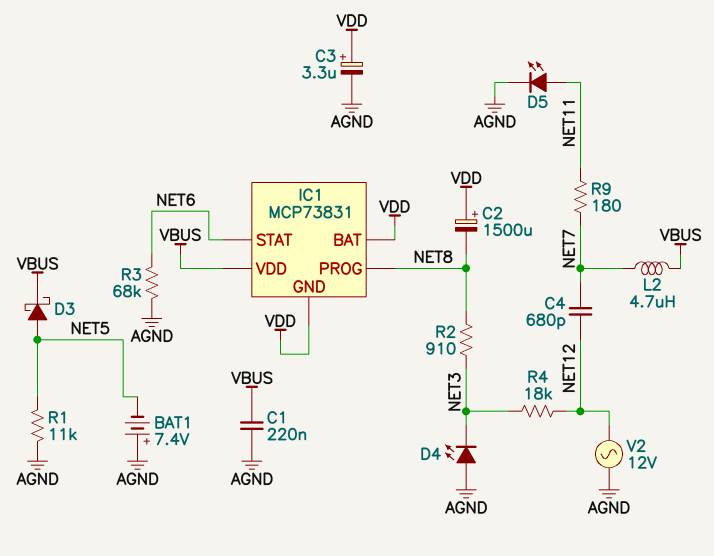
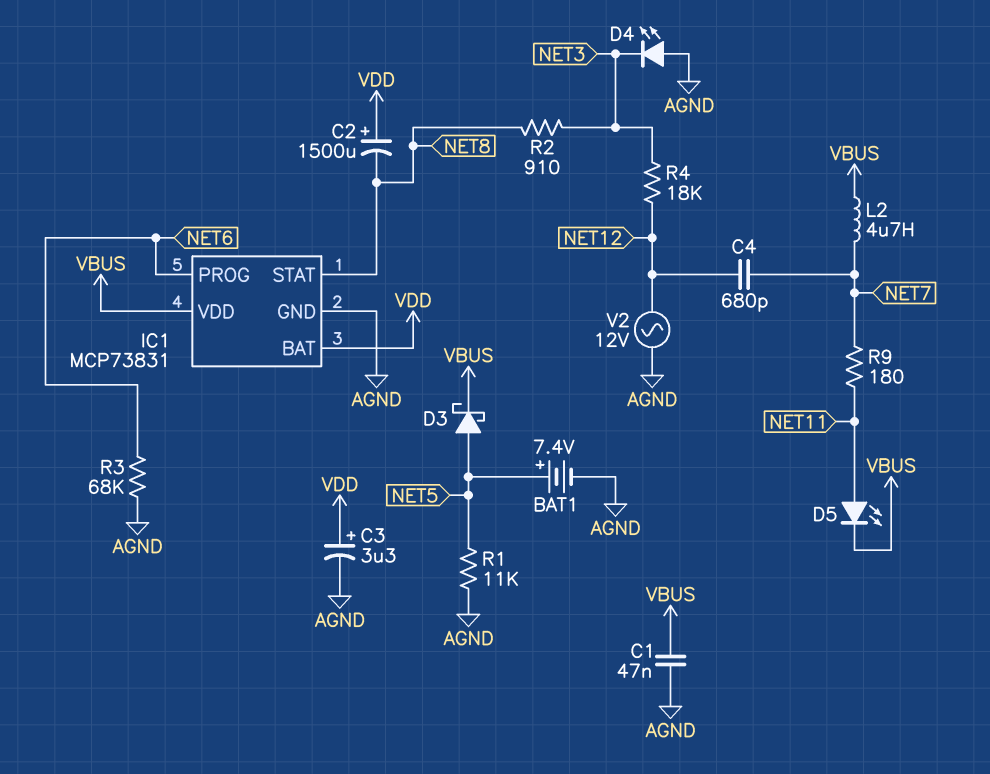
BAT1: 7.4V (plus AGND, minus NET5) -> 7.4V (plus NET5, minus AGND)
C1: 220nF (AGND, VBUS) -> 47nF (AGND, VBUS)
D5: LED (A NET11, K AGND) -> LED (A NET11, K VBUS)
IC1 pin GND: VDD -> AGND
IC1 pin PROG: NET8 -> NET6
IC1 pin STAT: NET6 -> NET8

